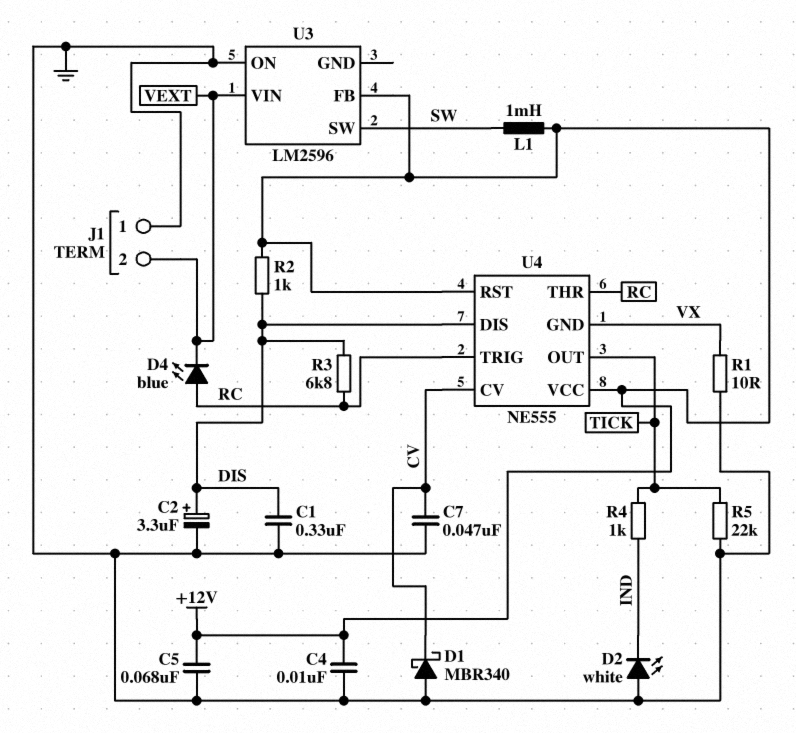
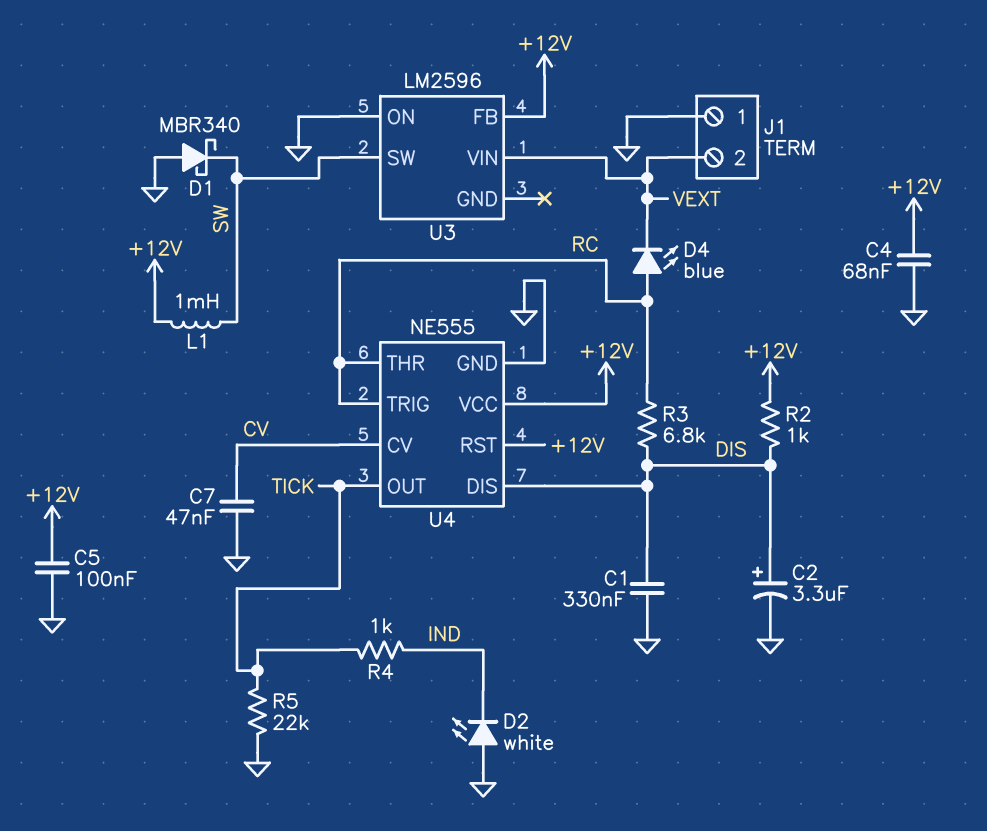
C4: 10nF (+12V, GND) -> 68nF (+12V, GND)
C5: 68nF (+12V, GND) -> 100nF (+12V, GND)
D1: schottky MBR340 (A GND, K CV) -> schottky MBR340 (A GND, K SW)
R1: 10 (GND, VX) -> none
U4 pin GND: VX -> GND

